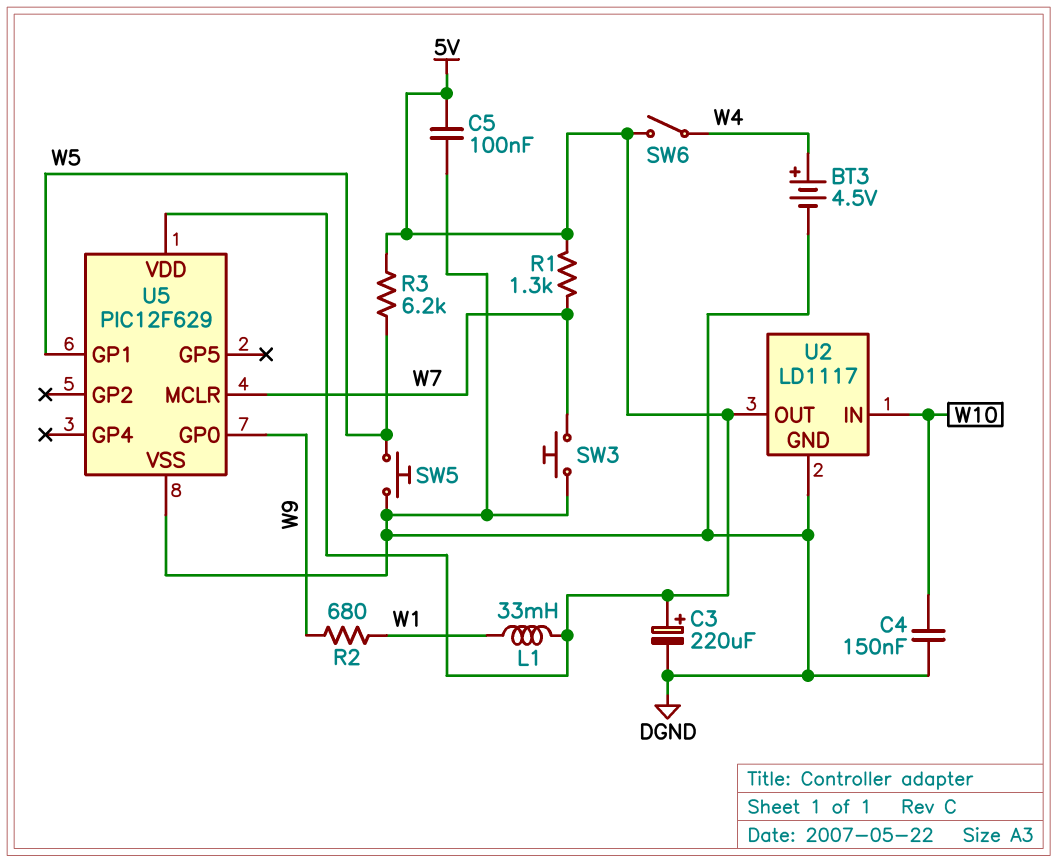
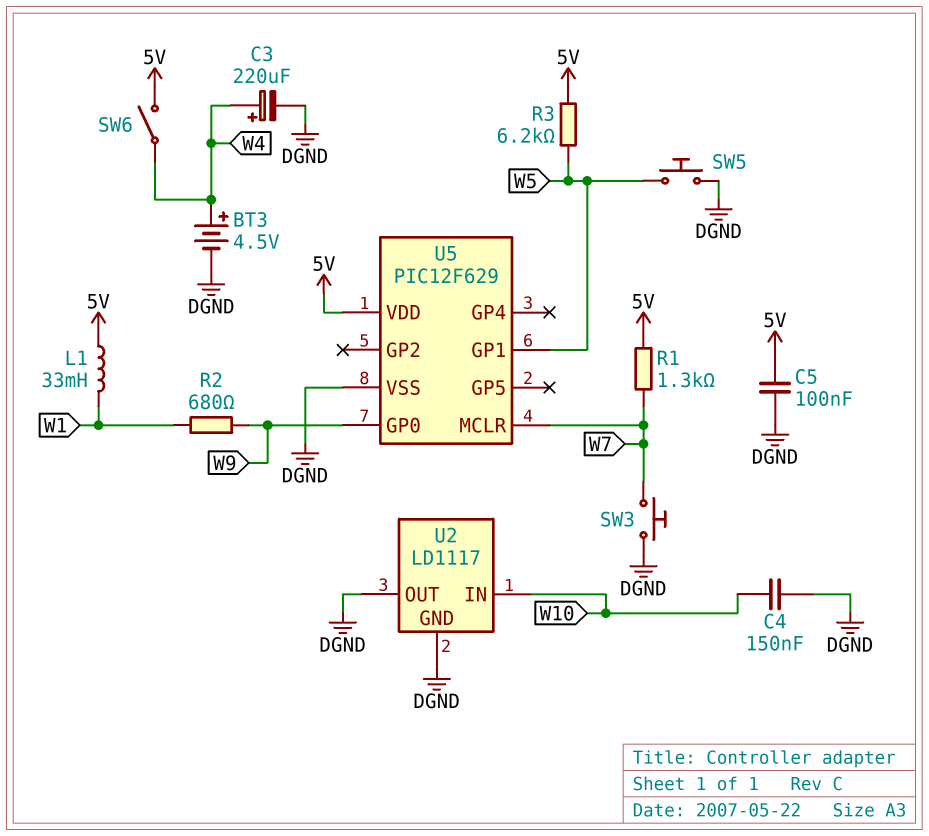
C3: 220uF (plus 5V, minus DGND) -> 220uF (plus W4, minus DGND)
U2 pin OUT: 5V -> DGND

